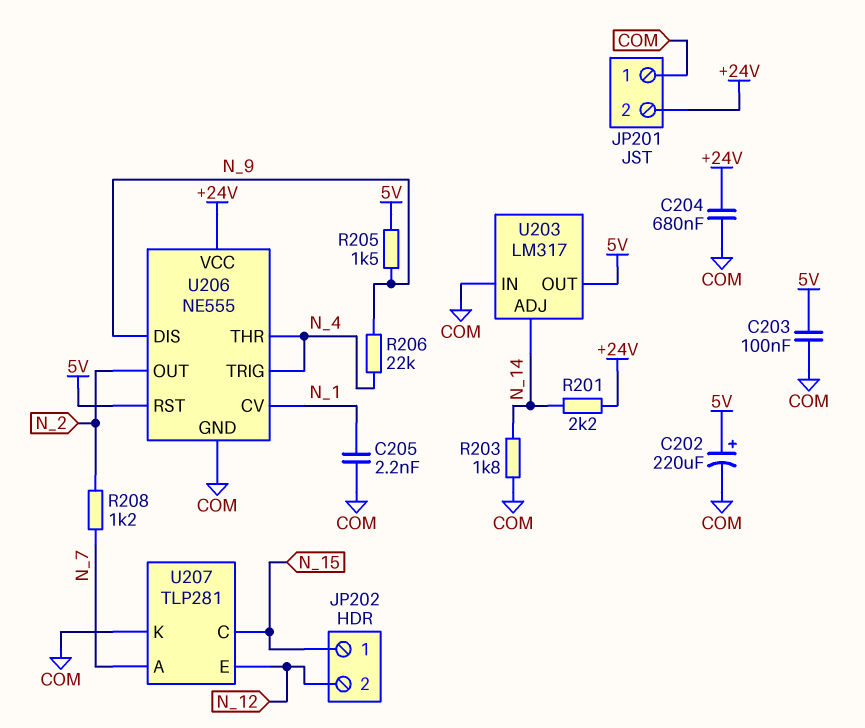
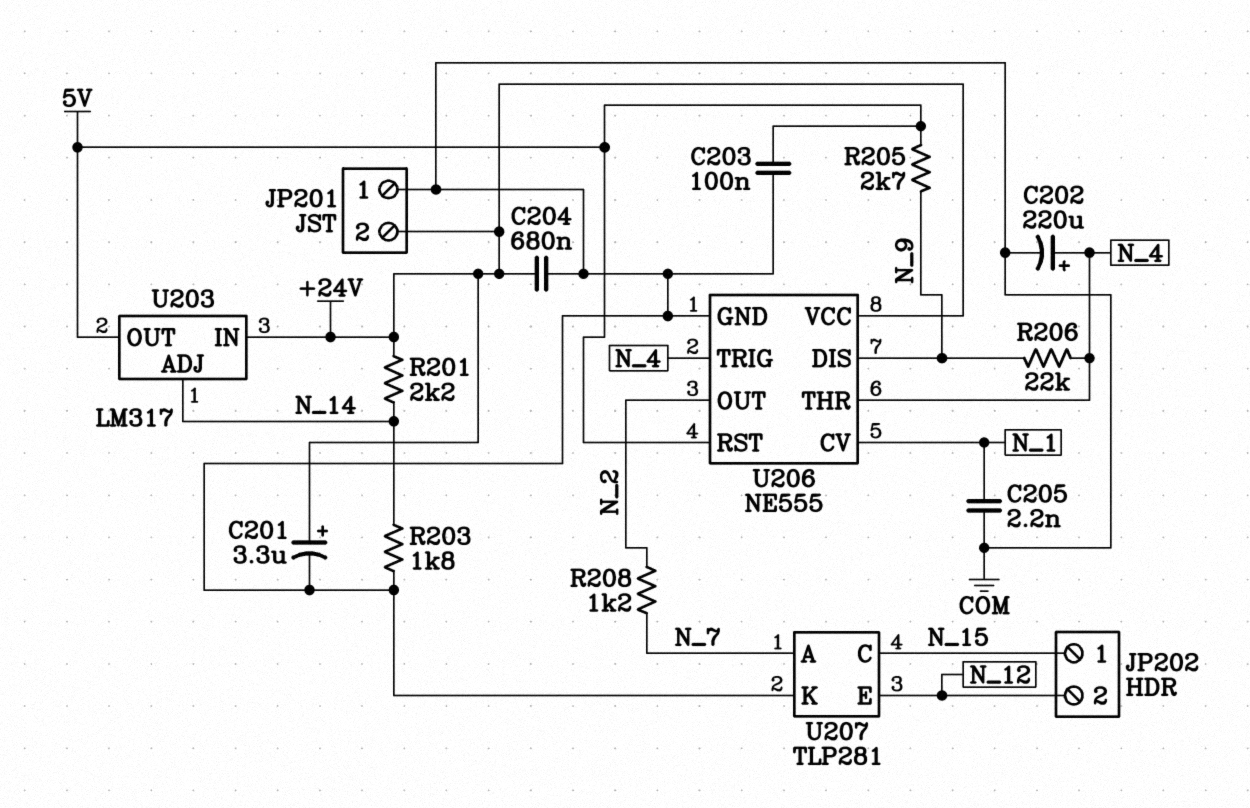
C201: none -> 3.3uF (plus +24V, minus COM)
C202: 220uF (plus 5V, minus COM) -> 220uF (plus N_4, minus COM)
R205: 1.5k (5V, N_9) -> 2.7k (5V, N_9)
U203 pin IN: COM -> +24V

